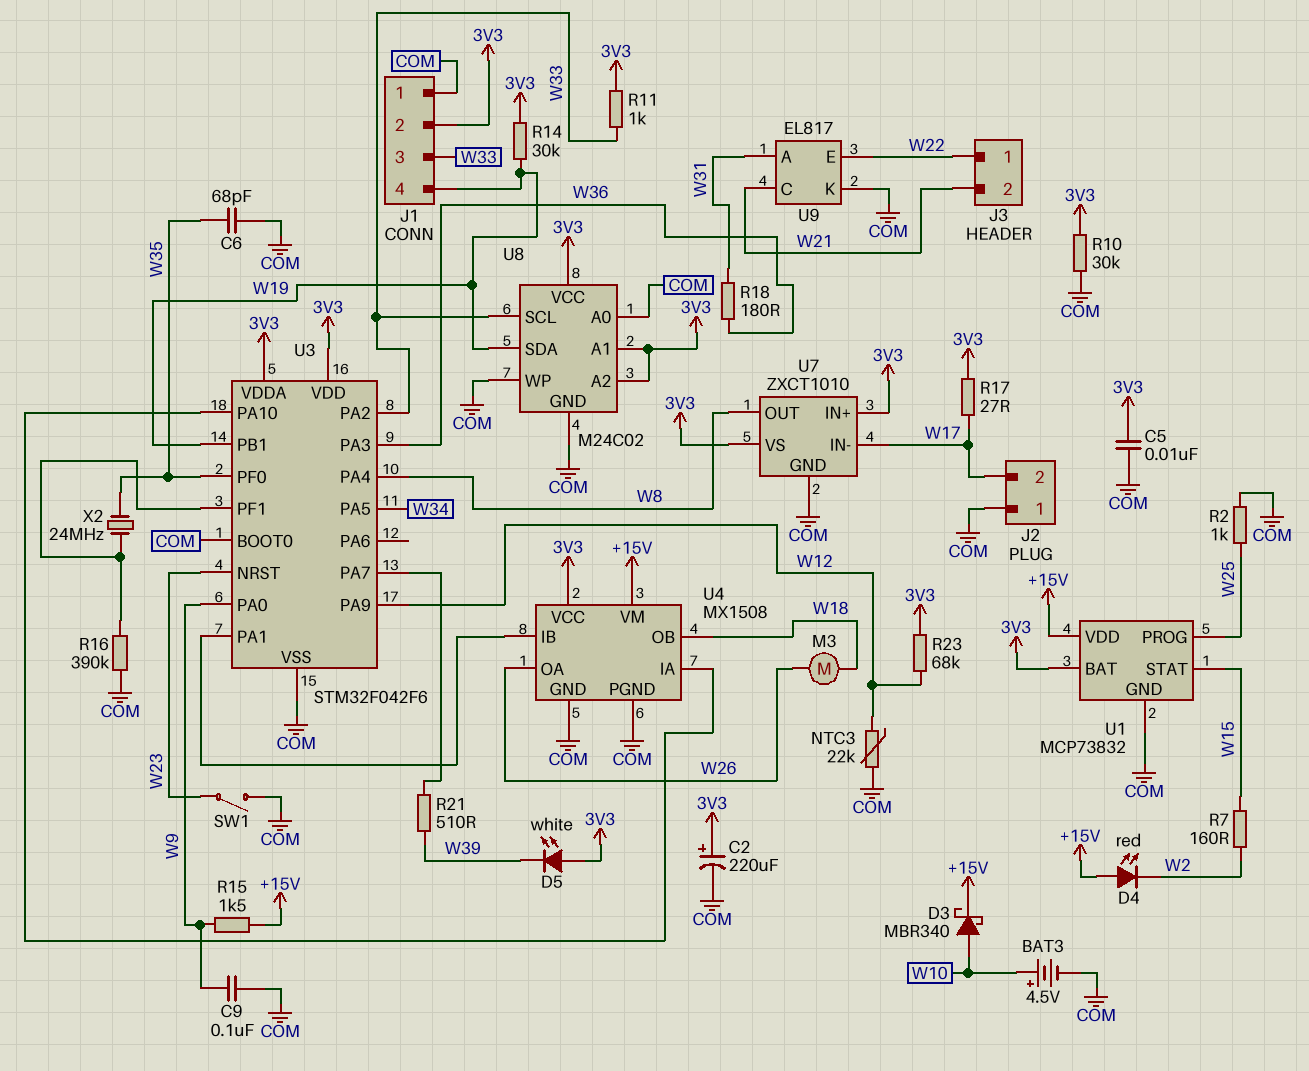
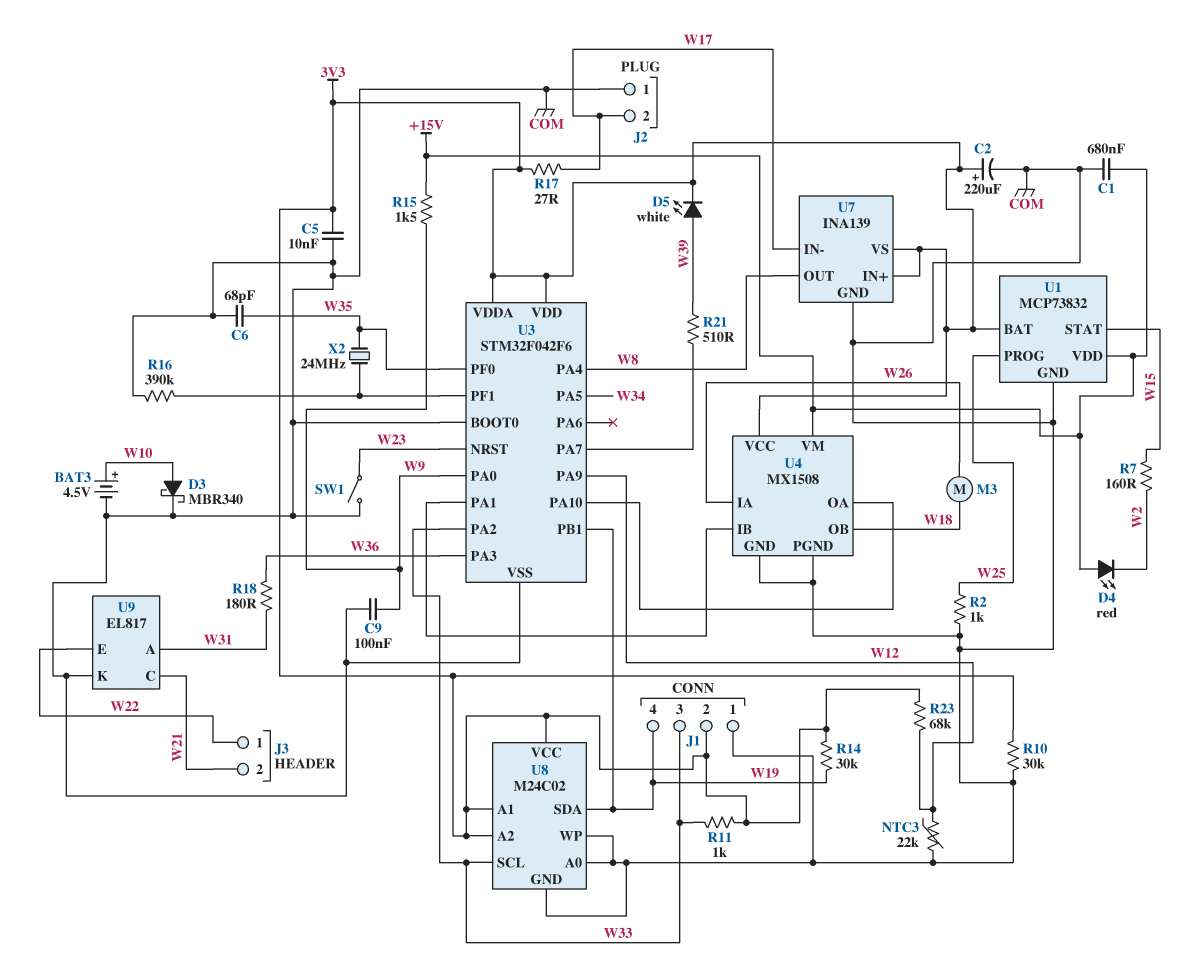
C1: none -> 680nF (+15V, COM)
D3: schottky MBR340 (A W10, K +15V) -> schottky MBR340 (A W10, K COM)
D5: LED white (A 3V3, K W39) -> LED white (A W39, K 3V3)
U4 pin IA: U3/PA10 -> W26
U4 pin OA: W26 -> U3/PA10
U7: ZXCT1010 -> INA139

